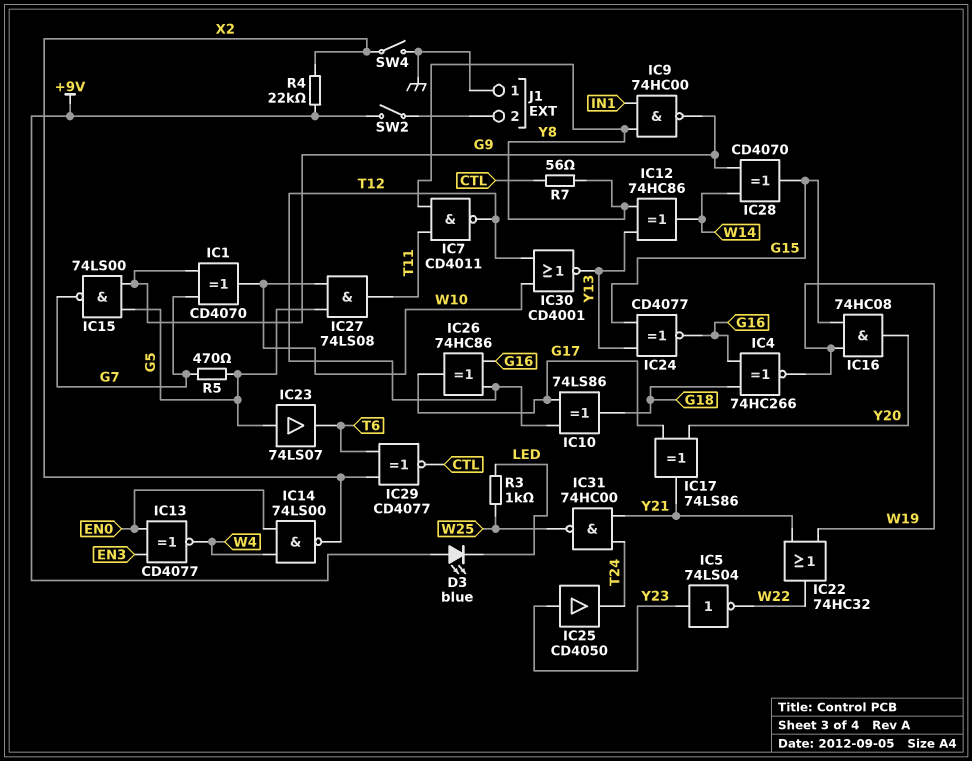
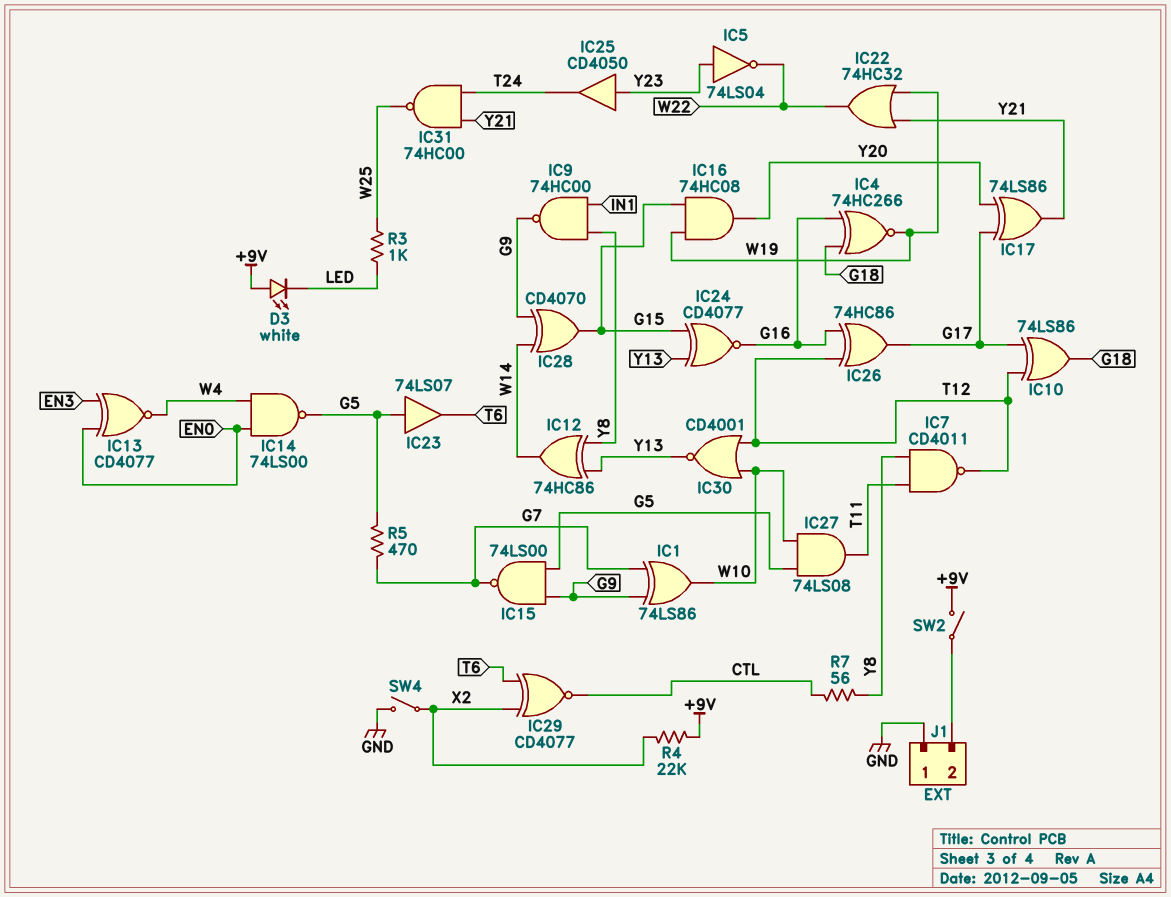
D3: LED blue (A +9V, K LED) -> LED white (A +9V, K LED)
IC1: XOR CD4070 (in G7, in G9, out W10) -> XOR 74LS86 (in G7, in G9, out W10)
IC14: NAND 74LS00 (in EN0, in W4, out X2) -> NAND 74LS00 (in EN0, in W4, out G5)

